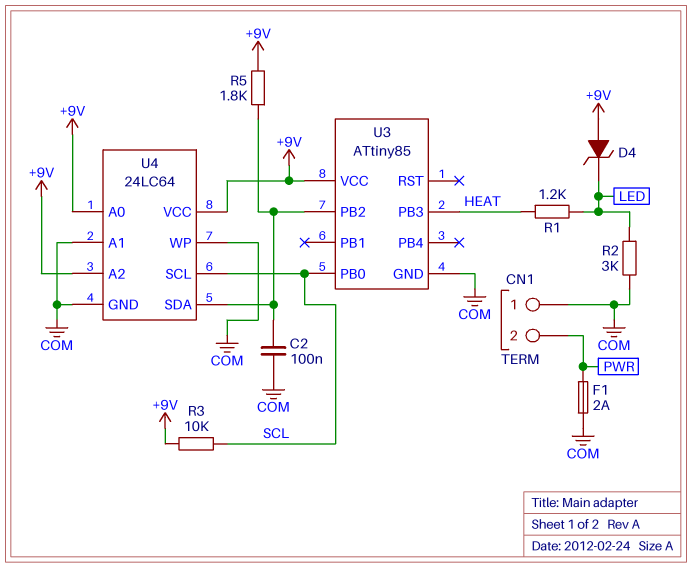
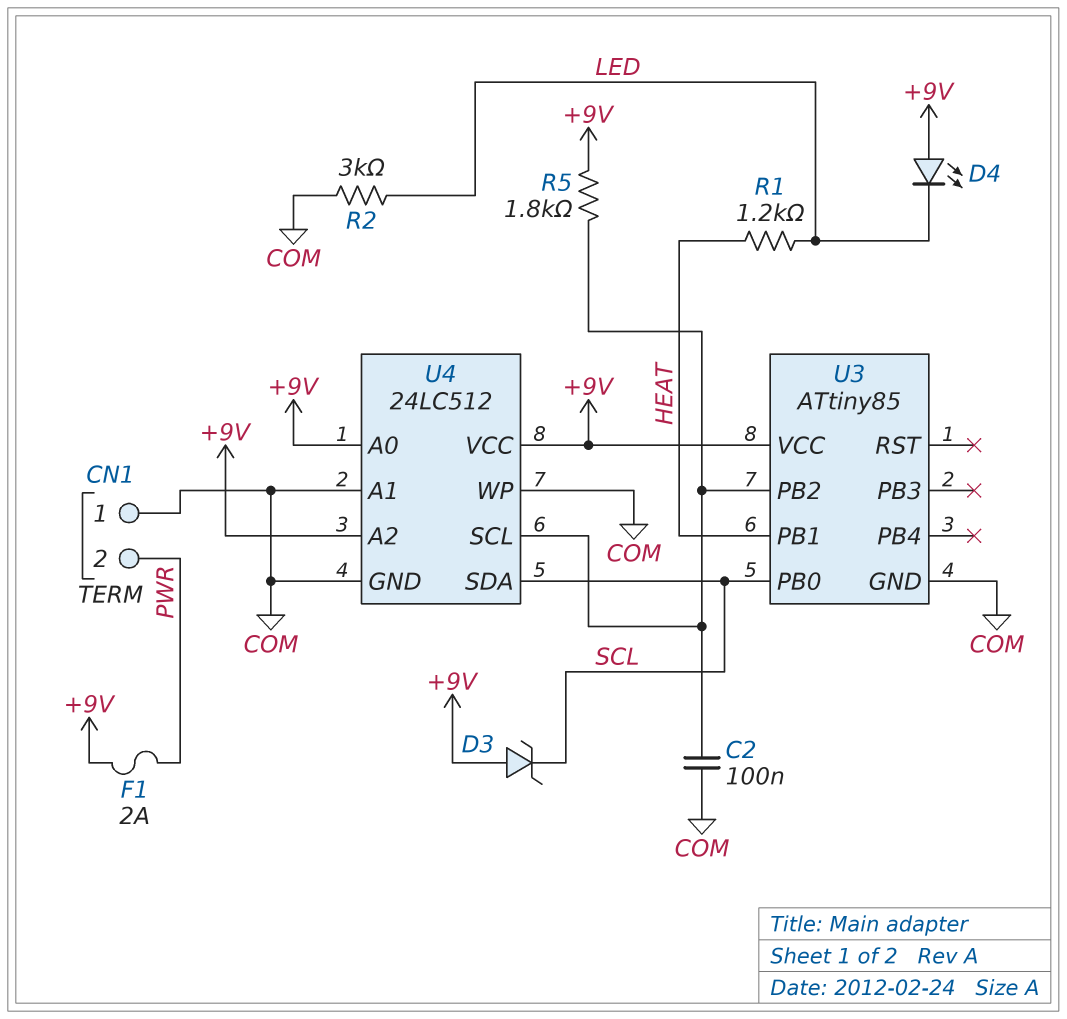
D3: none -> zener (A +9V, K SCL)
D4: zener (A +9V, K LED) -> LED (A +9V, K LED)
F1: 2A (COM, PWR) -> 2A (+9V, PWR)
R3: 10k (+9V, SCL) -> none
U3 pin PB1: none -> HEAT
U3 pin PB3: HEAT -> none
U4: 24LC64 -> 24LC512
U4 pin SCL: SCL -> U3/PB2
U4 pin SDA: U3/PB2 -> SCL

